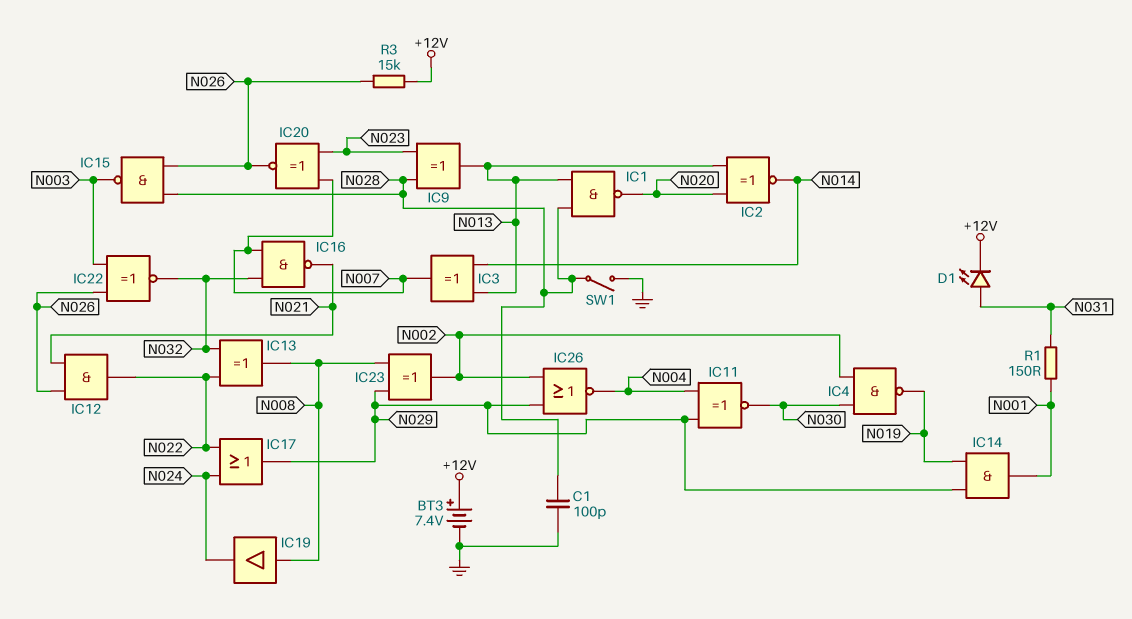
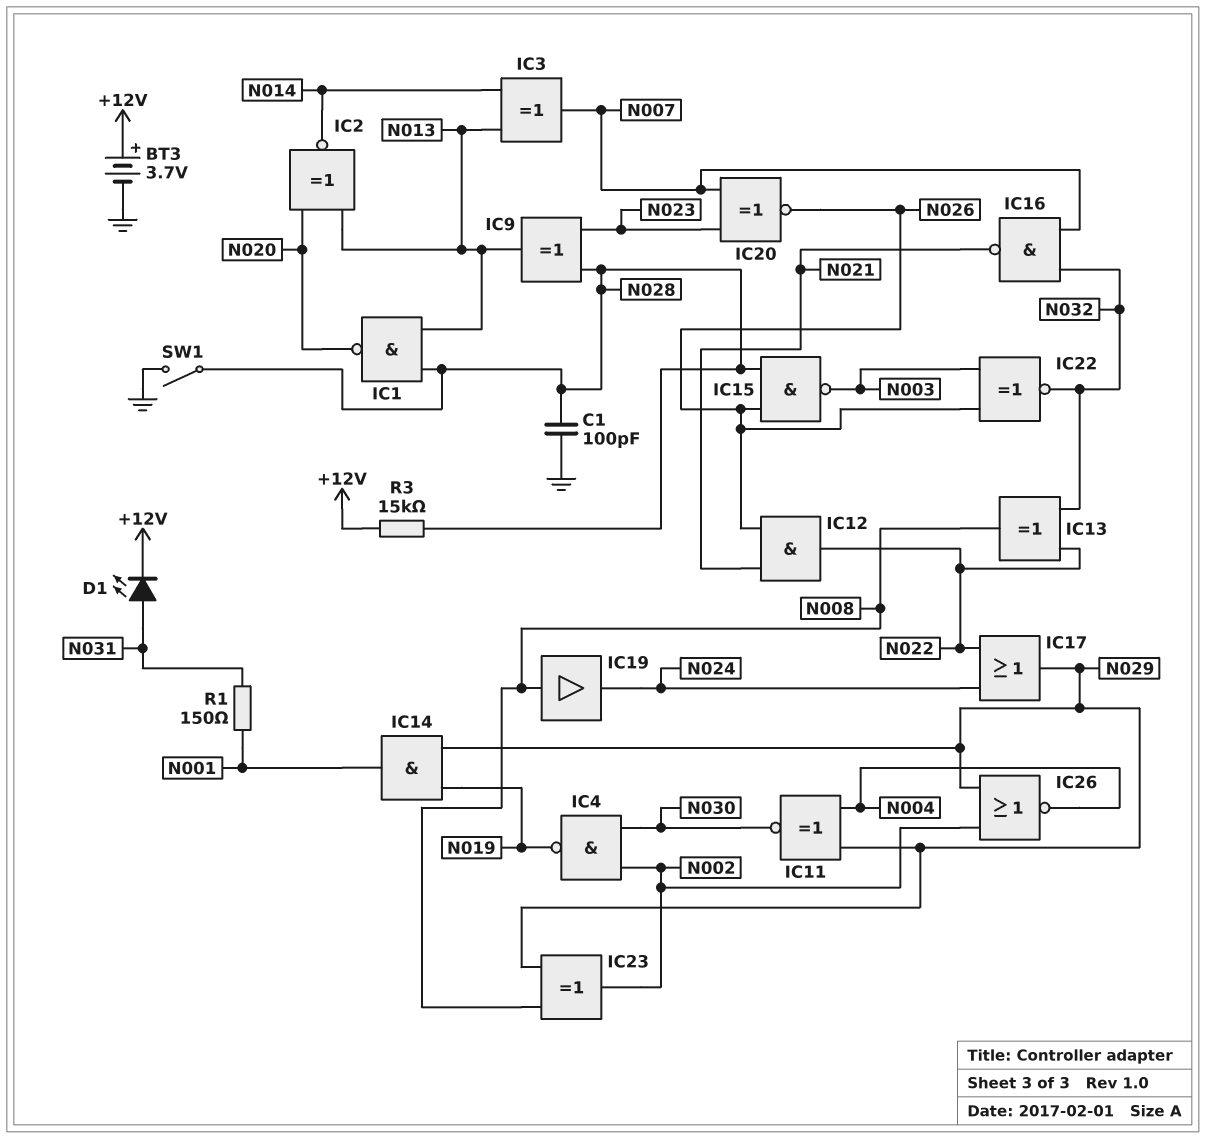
BT3: 7.4V (plus +12V, minus GND) -> 3.7V (plus +12V, minus GND)
R3: 15k (+12V, N026) -> 15k (+12V, N028)

